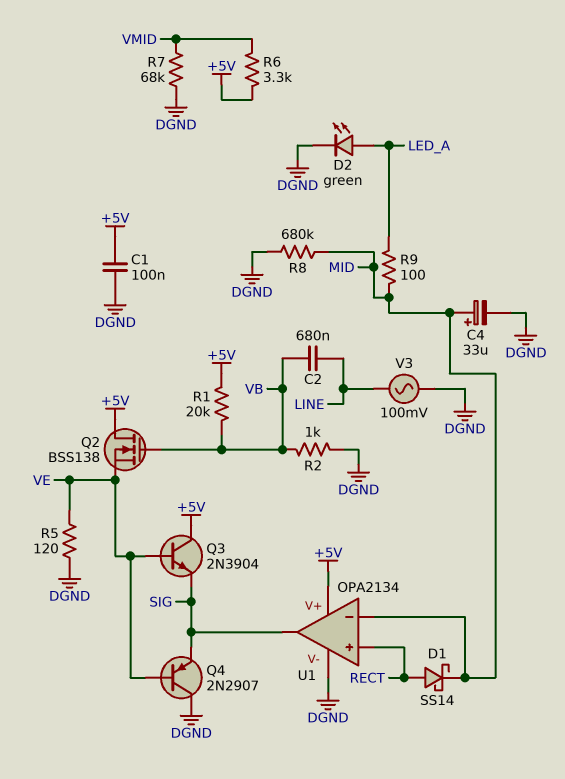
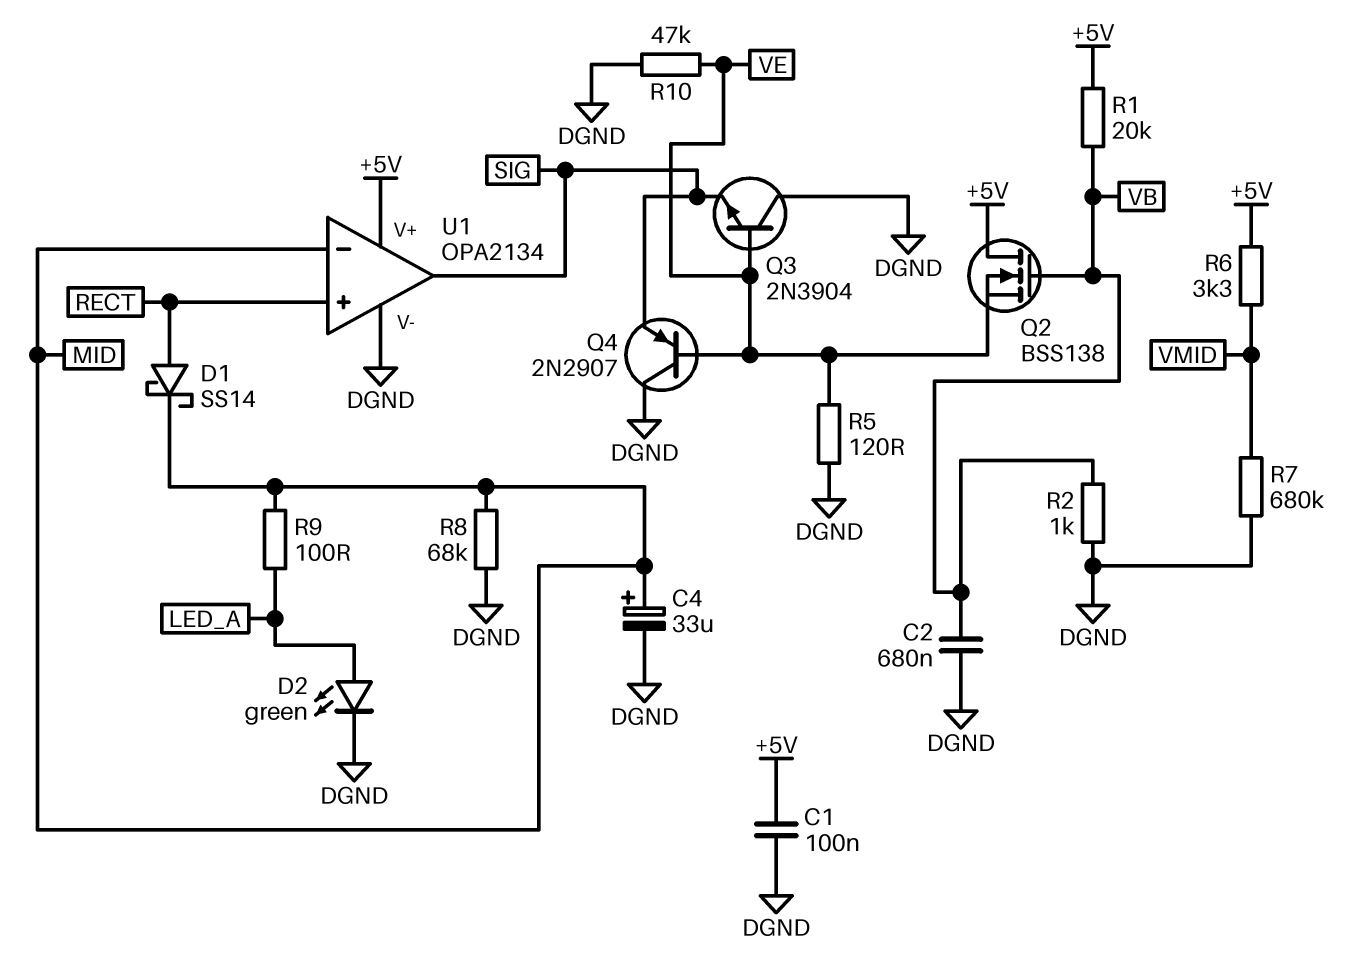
C2: 680nF (LINE, VB) -> 680nF (DGND, VB)
Q3: NPN 2N3904 (B VE, C +5V, E SIG) -> NPN 2N3904 (B VE, C DGND, E SIG)
R7: 68k (DGND, VMID) -> 680k (DGND, VMID)
R8: 680k (DGND, MID) -> 68k (DGND, MID)
R10: none -> 47k (DGND, VE)
V3: AC 100mV (DGND, LINE) -> none

